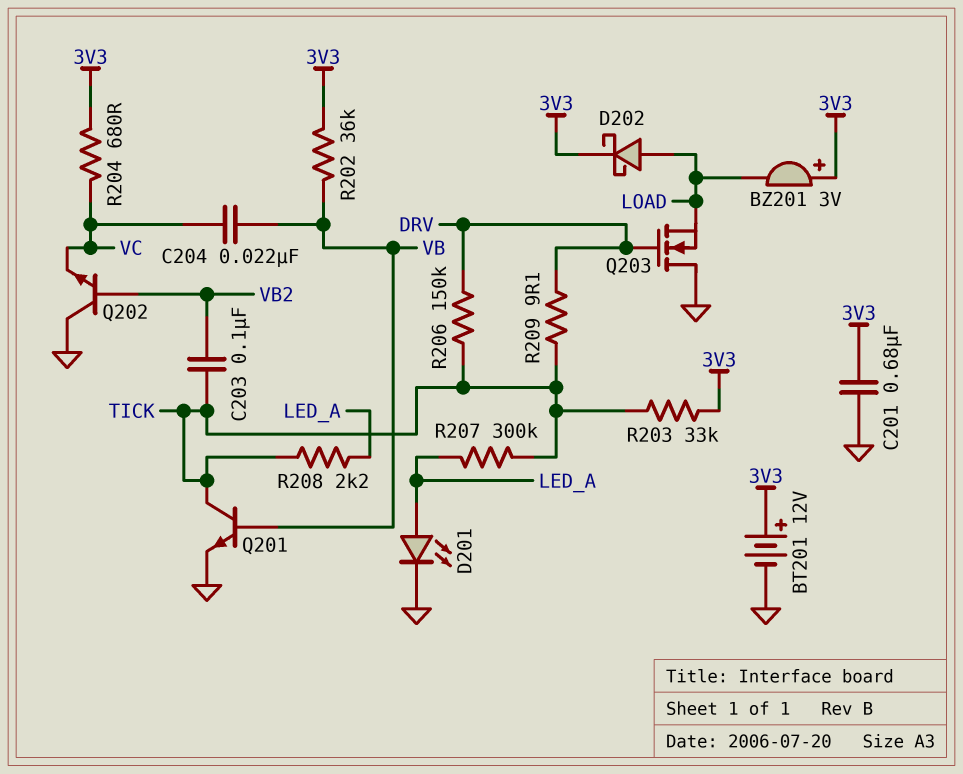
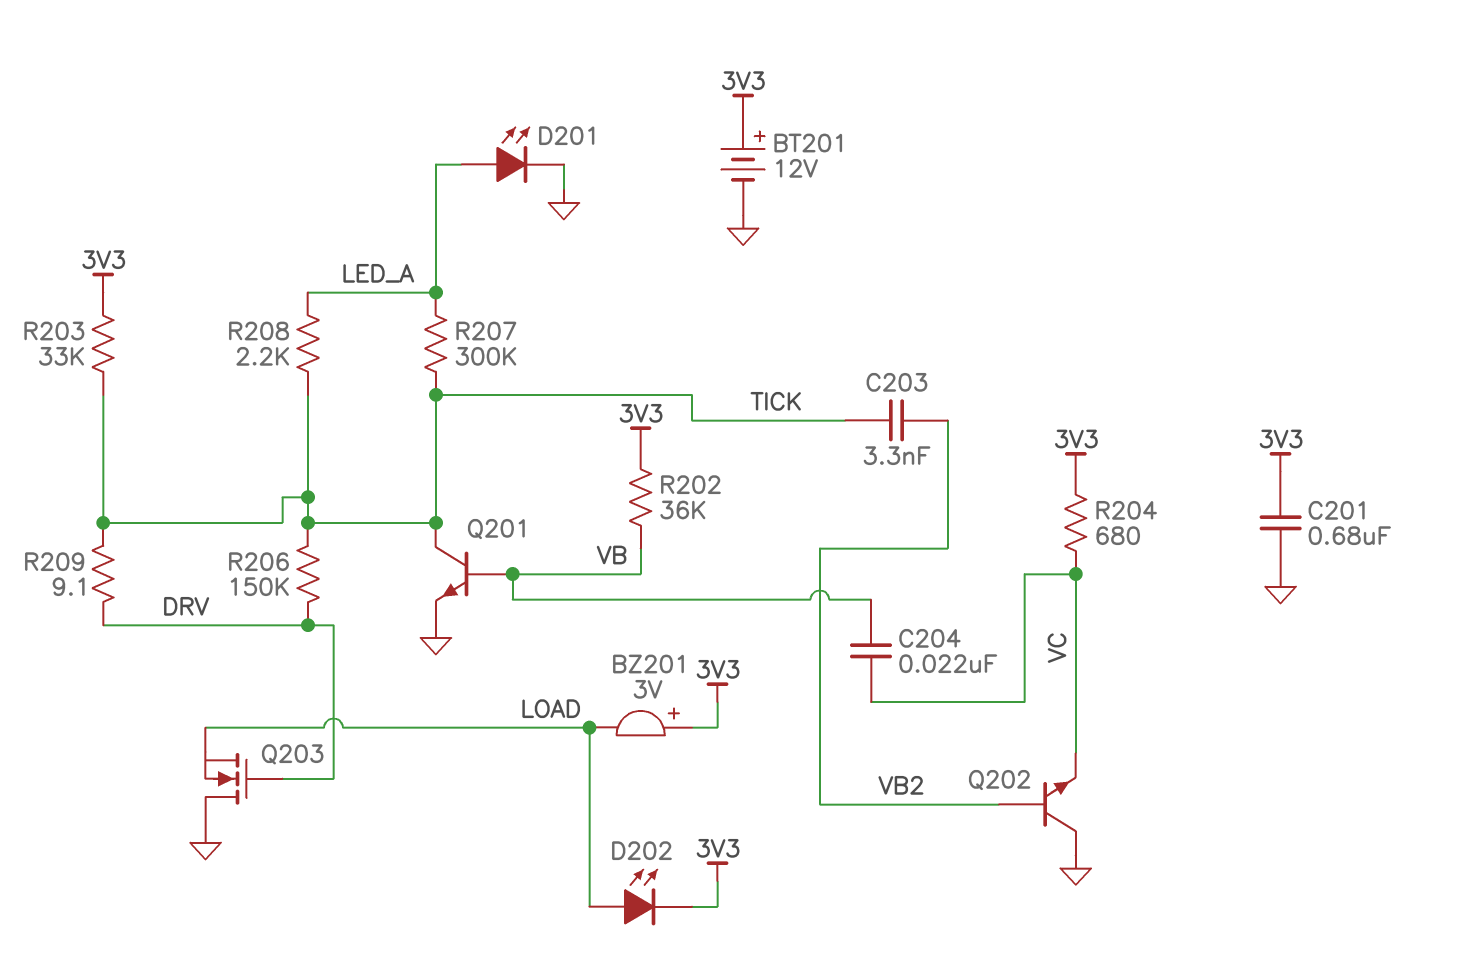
C203: 100nF (TICK, VB2) -> 3.3nF (TICK, VB2)
D202: schottky (A LOAD, K 3V3) -> LED (A LOAD, K 3V3)

